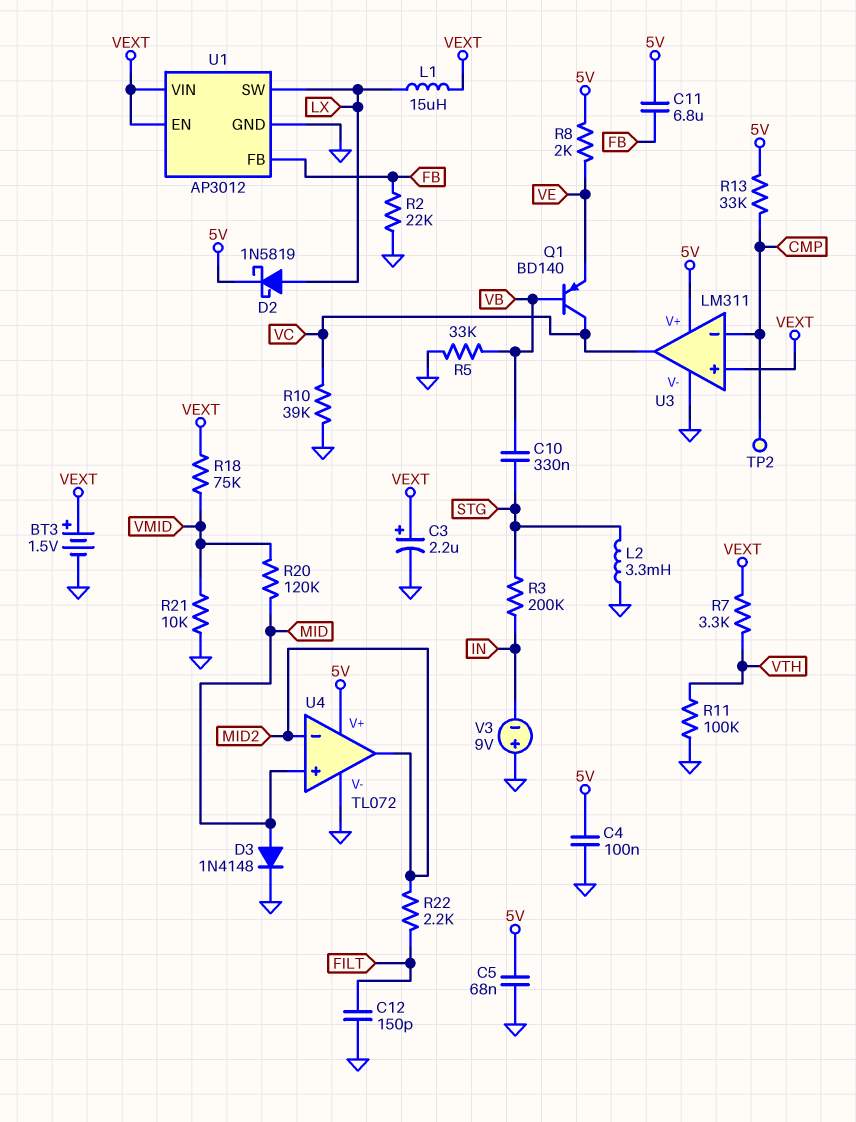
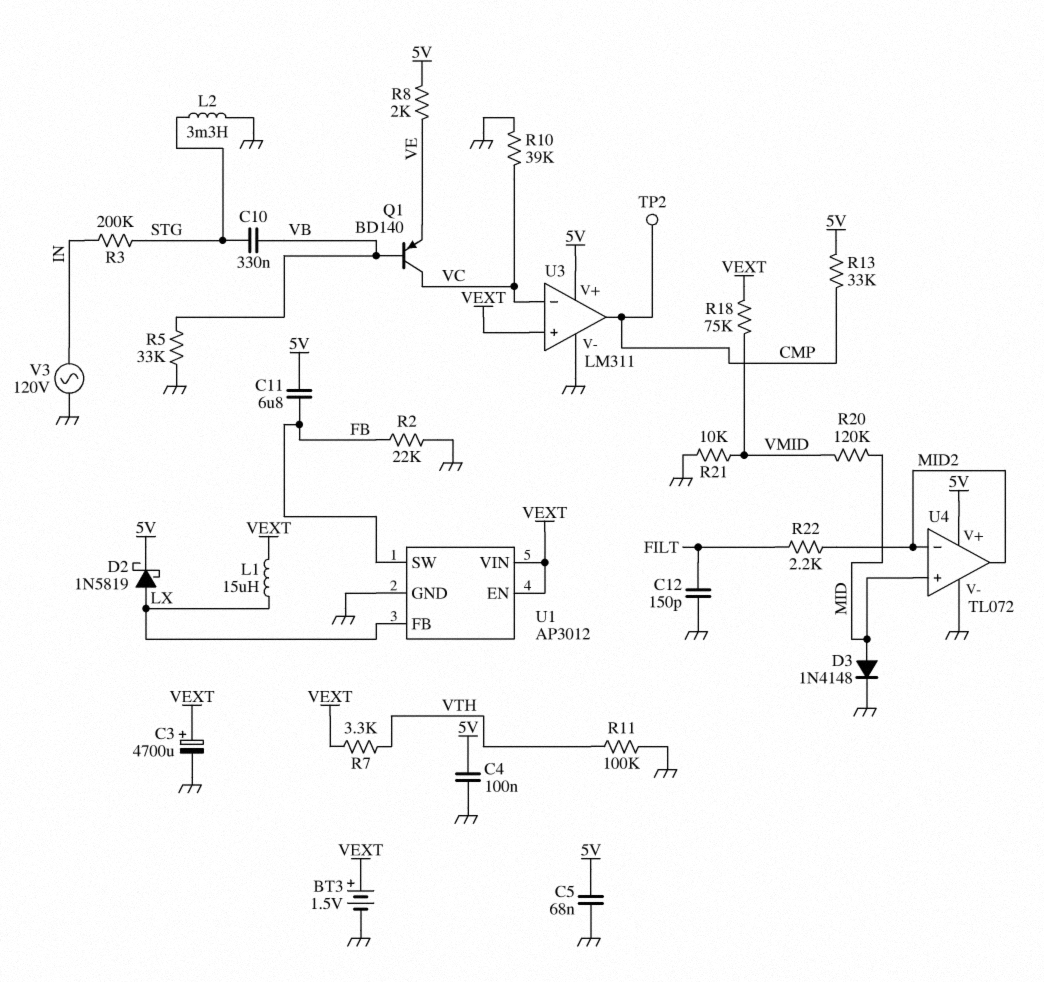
C3: 2.2uF (plus VEXT, minus GND) -> 4700uF (plus VEXT, minus GND)
U1 pin FB: FB -> LX
U1 pin SW: LX -> FB
U3 pin in-: CMP -> VC
U3 pin out: VC -> CMP
V3: 9V (plus GND, minus IN) -> AC 120V (GND, IN)

